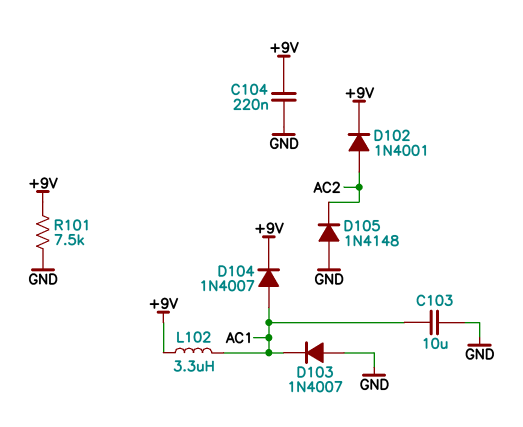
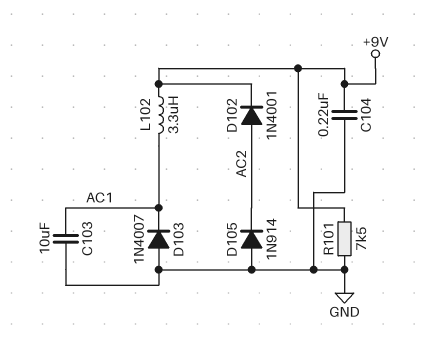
D104: diode 1N4007 (A AC1, K +9V) -> none
D105: diode 1N4148 (A GND, K AC2) -> diode 1N914 (A GND, K AC2)

